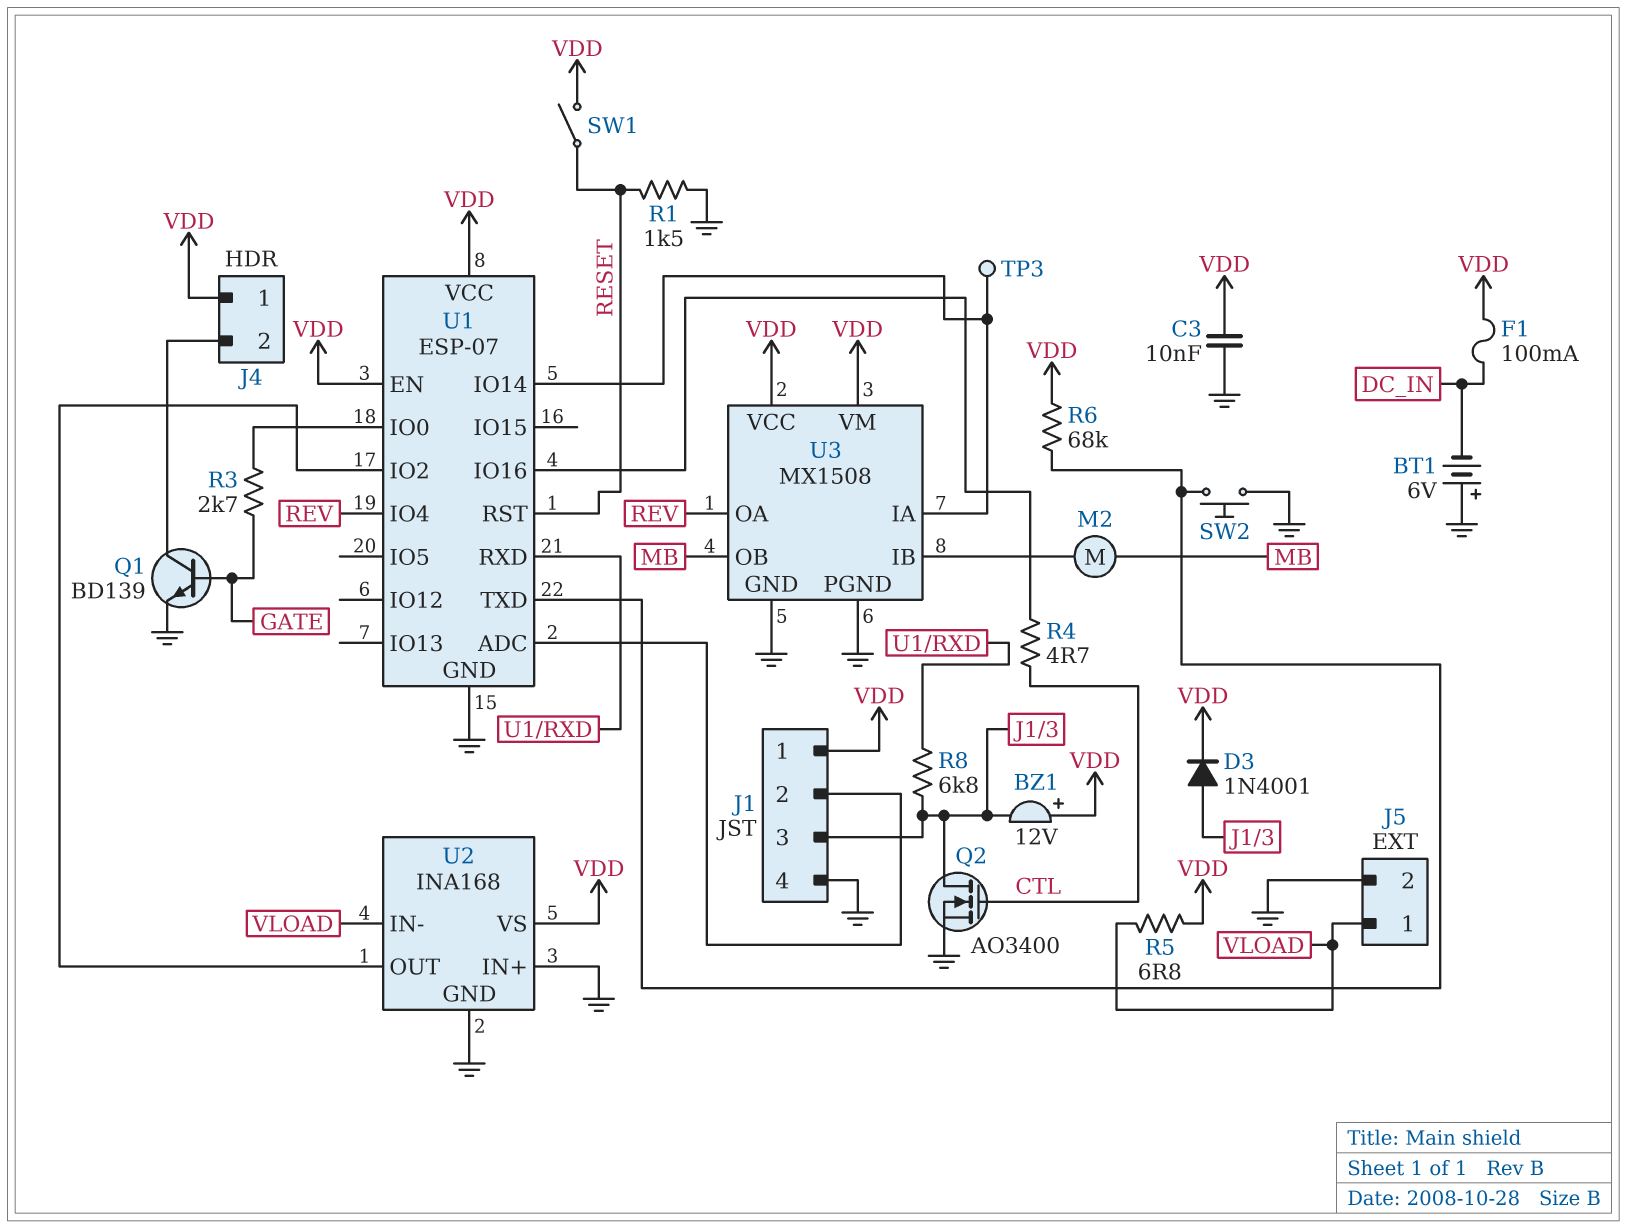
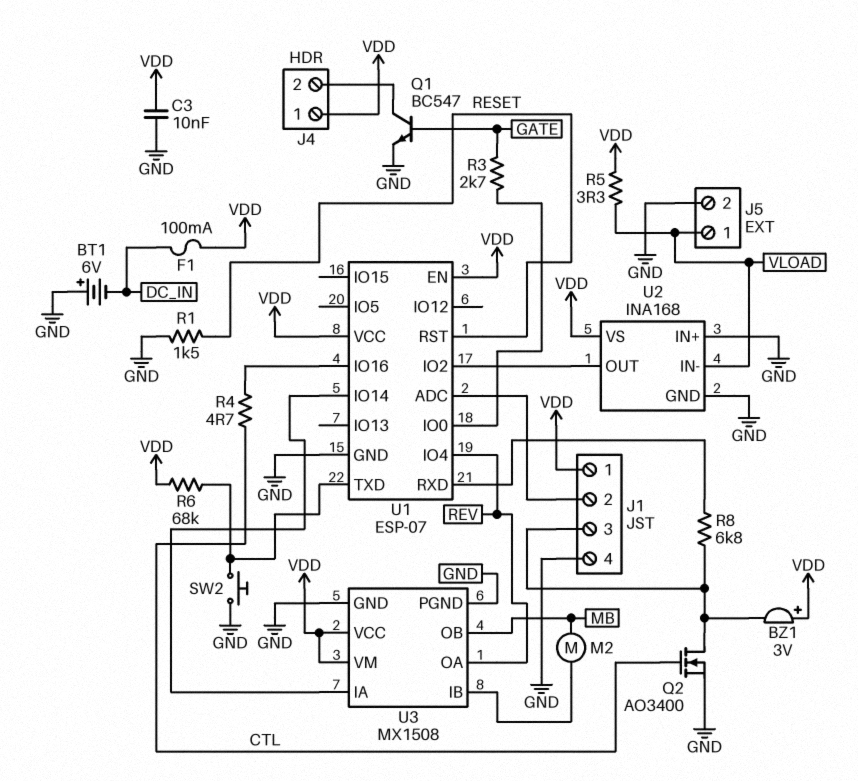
BZ1: buzzer 12V (plus VDD, minus J1/3) -> buzzer 3V (plus VDD, minus J1/3)
D3: diode 1N4001 (A J1/3, K VDD) -> none
Q1: NPN BD139 (B GATE, C J4/2, E GND) -> NPN BC547 (B GATE, C J4/2, E GND)
R5: 6.8 (VDD, VLOAD) -> 3.3 (VDD, VLOAD)
SW1: switch (RESET, VDD) -> none
TP3: test point (U1/IO14) -> none

